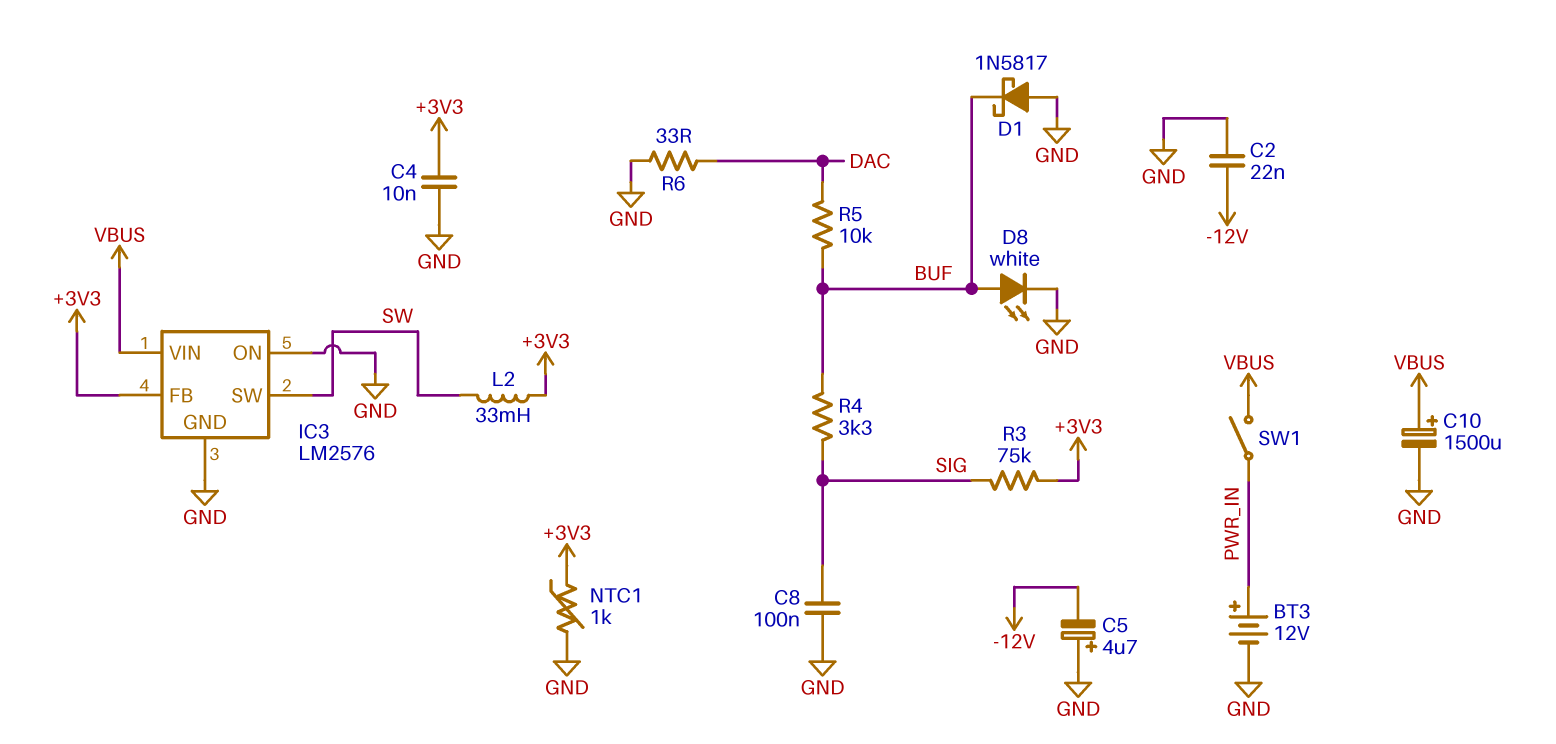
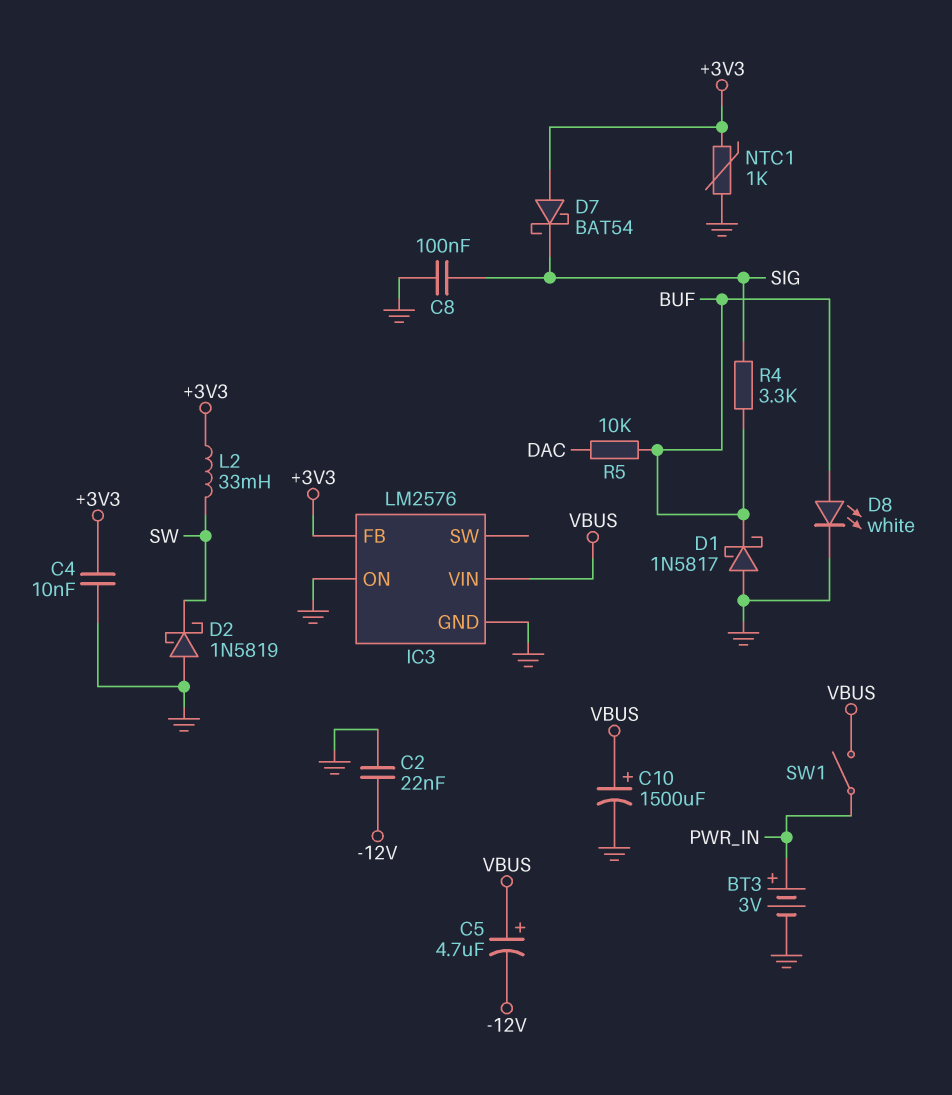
BT3: 12V (plus PWR_IN, minus GND) -> 3V (plus PWR_IN, minus GND)
C5: 4.7uF (plus GND, minus -12V) -> 4.7uF (plus VBUS, minus -12V)
D2: none -> schottky 1N5819 (A GND, K SW)
D7: none -> schottky BAT54 (A +3V3, K SIG)
IC3 pin SW: SW -> none
R3: 75k (+3V3, SIG) -> none
R6: 33 (DAC, GND) -> none

